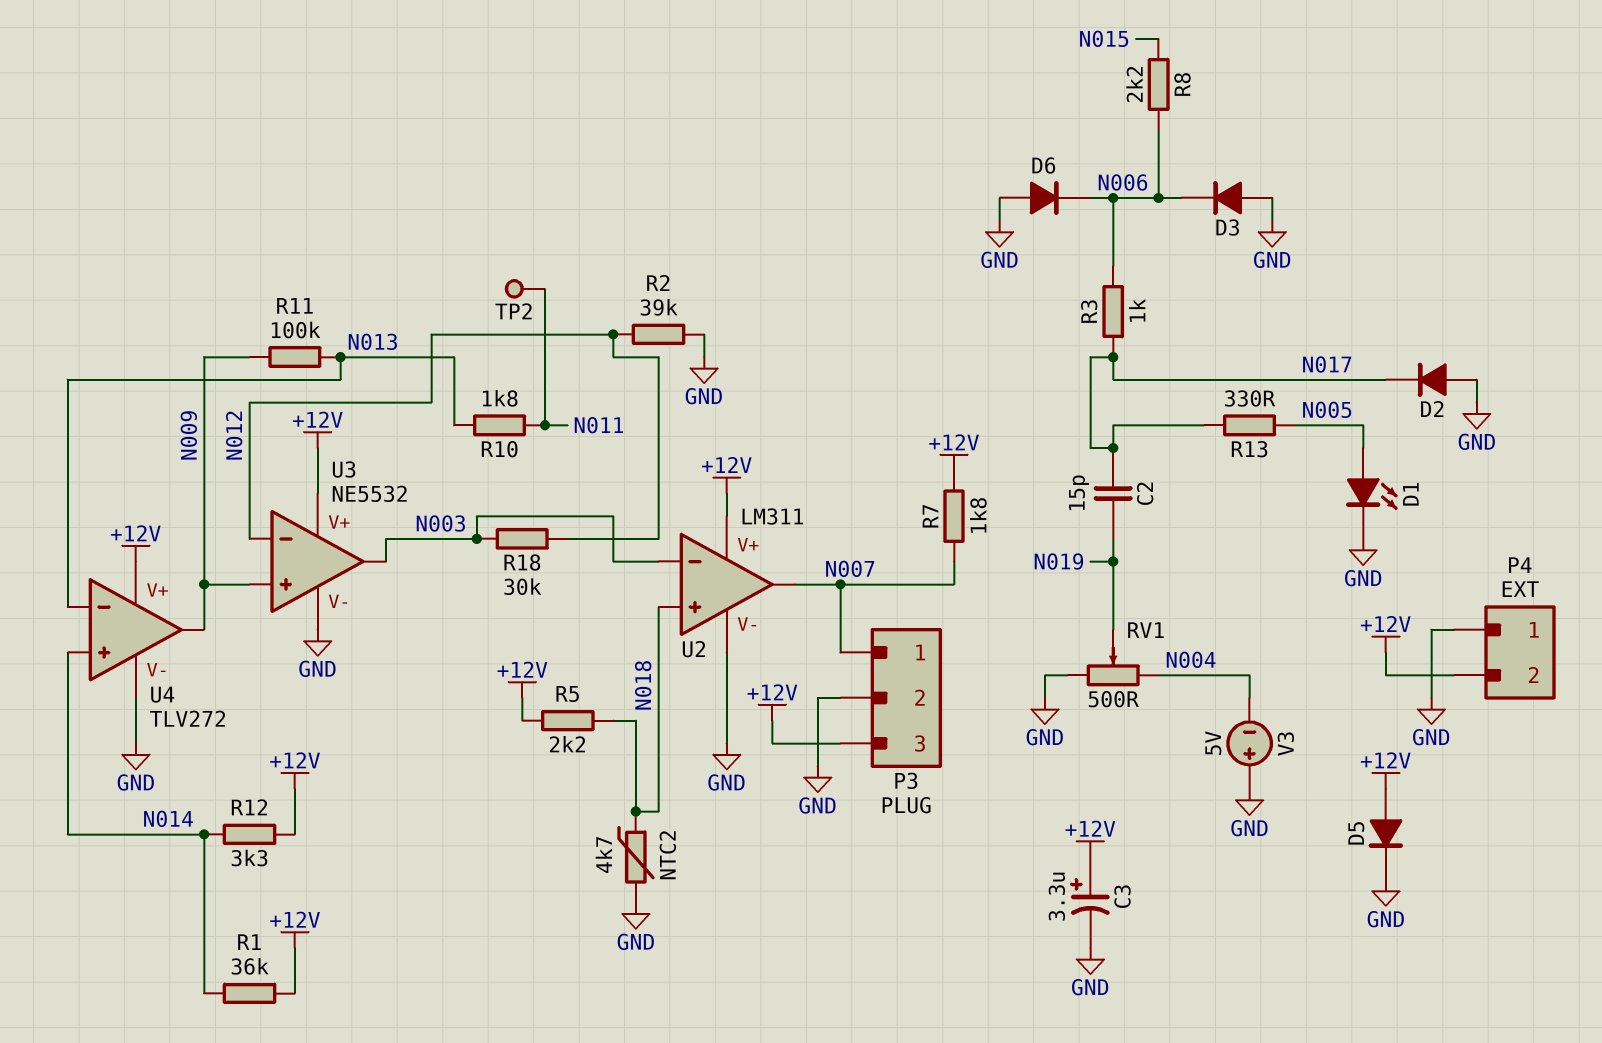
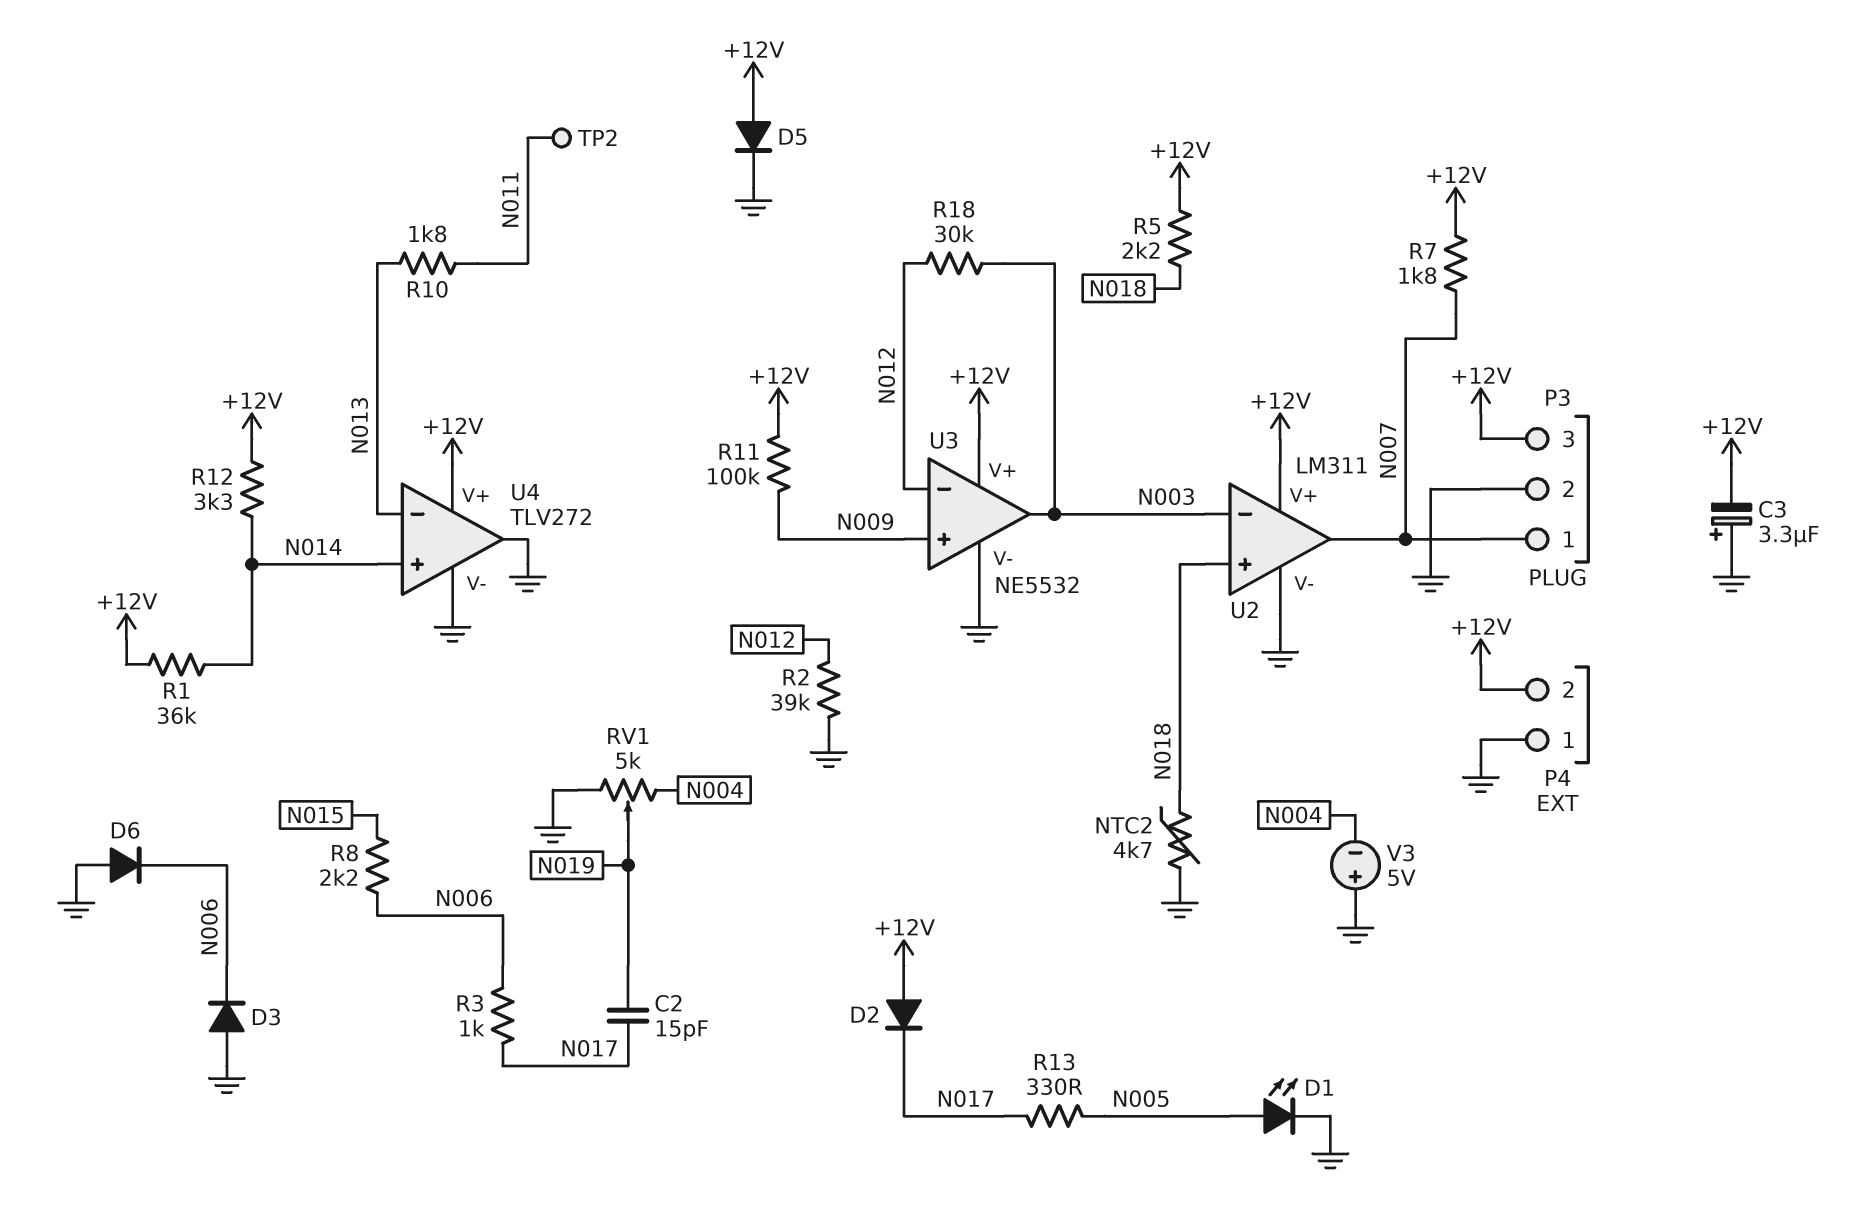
C3: 3.3uF (plus +12V, minus GND) -> 3.3uF (plus GND, minus +12V)
D2: diode (A GND, K N017) -> diode (A +12V, K N017)
R11: 100k (N009, N013) -> 100k (+12V, N009)
RV1: 500 (GND, N004, wiper N019) -> 5k (GND, N004, wiper N019)
U4 pin out: N009 -> GND

